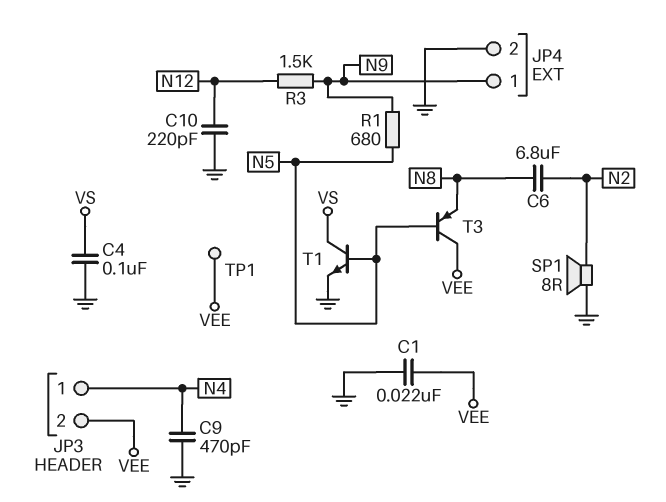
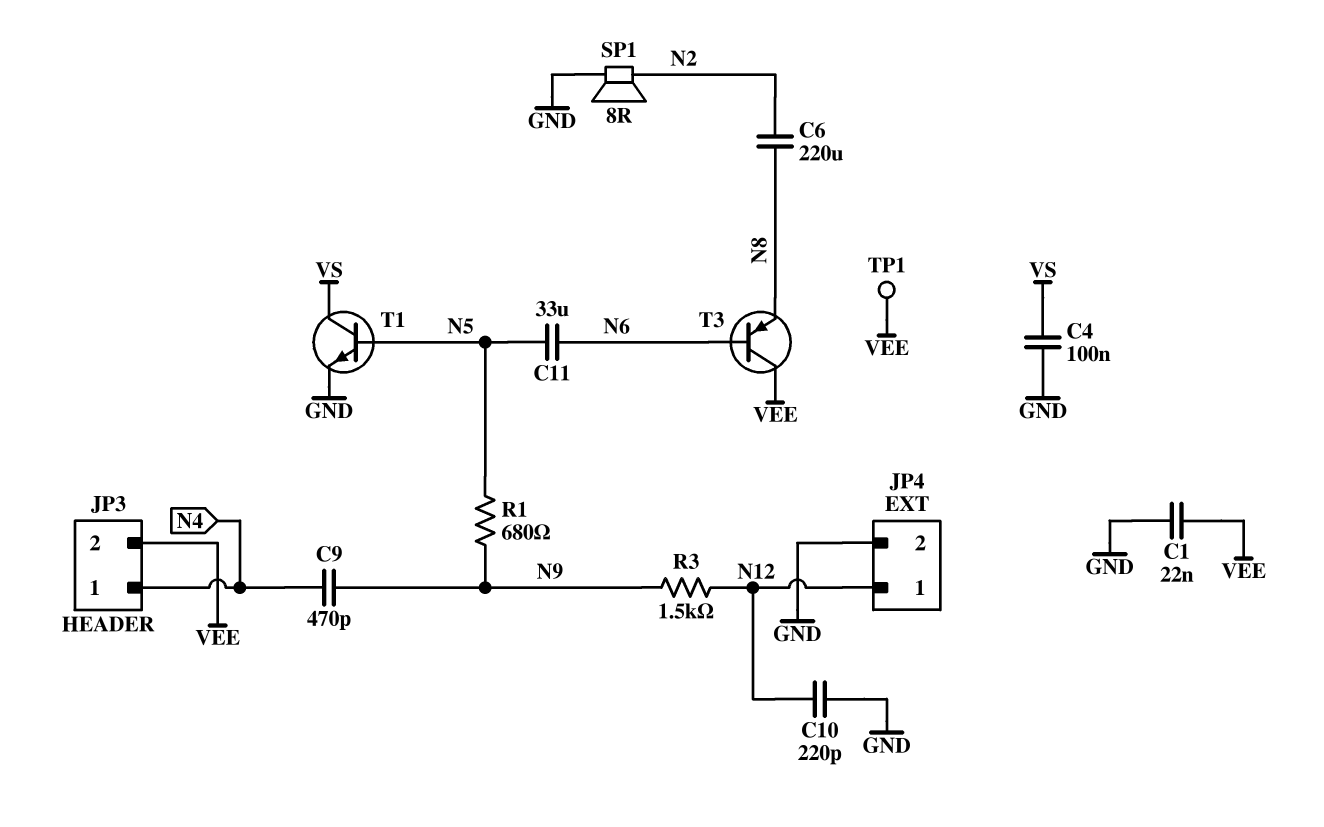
C6: 6.8uF (N2, N8) -> 220uF (N2, N8)
C9: 470pF (GND, N4) -> 470pF (N4, N9)
C11: none -> 33uF (N5, N6)
JP4 pin 1: N9 -> N12
T3: PNP (B N5, C VEE, E N8) -> PNP (B N6, C VEE, E N8)

